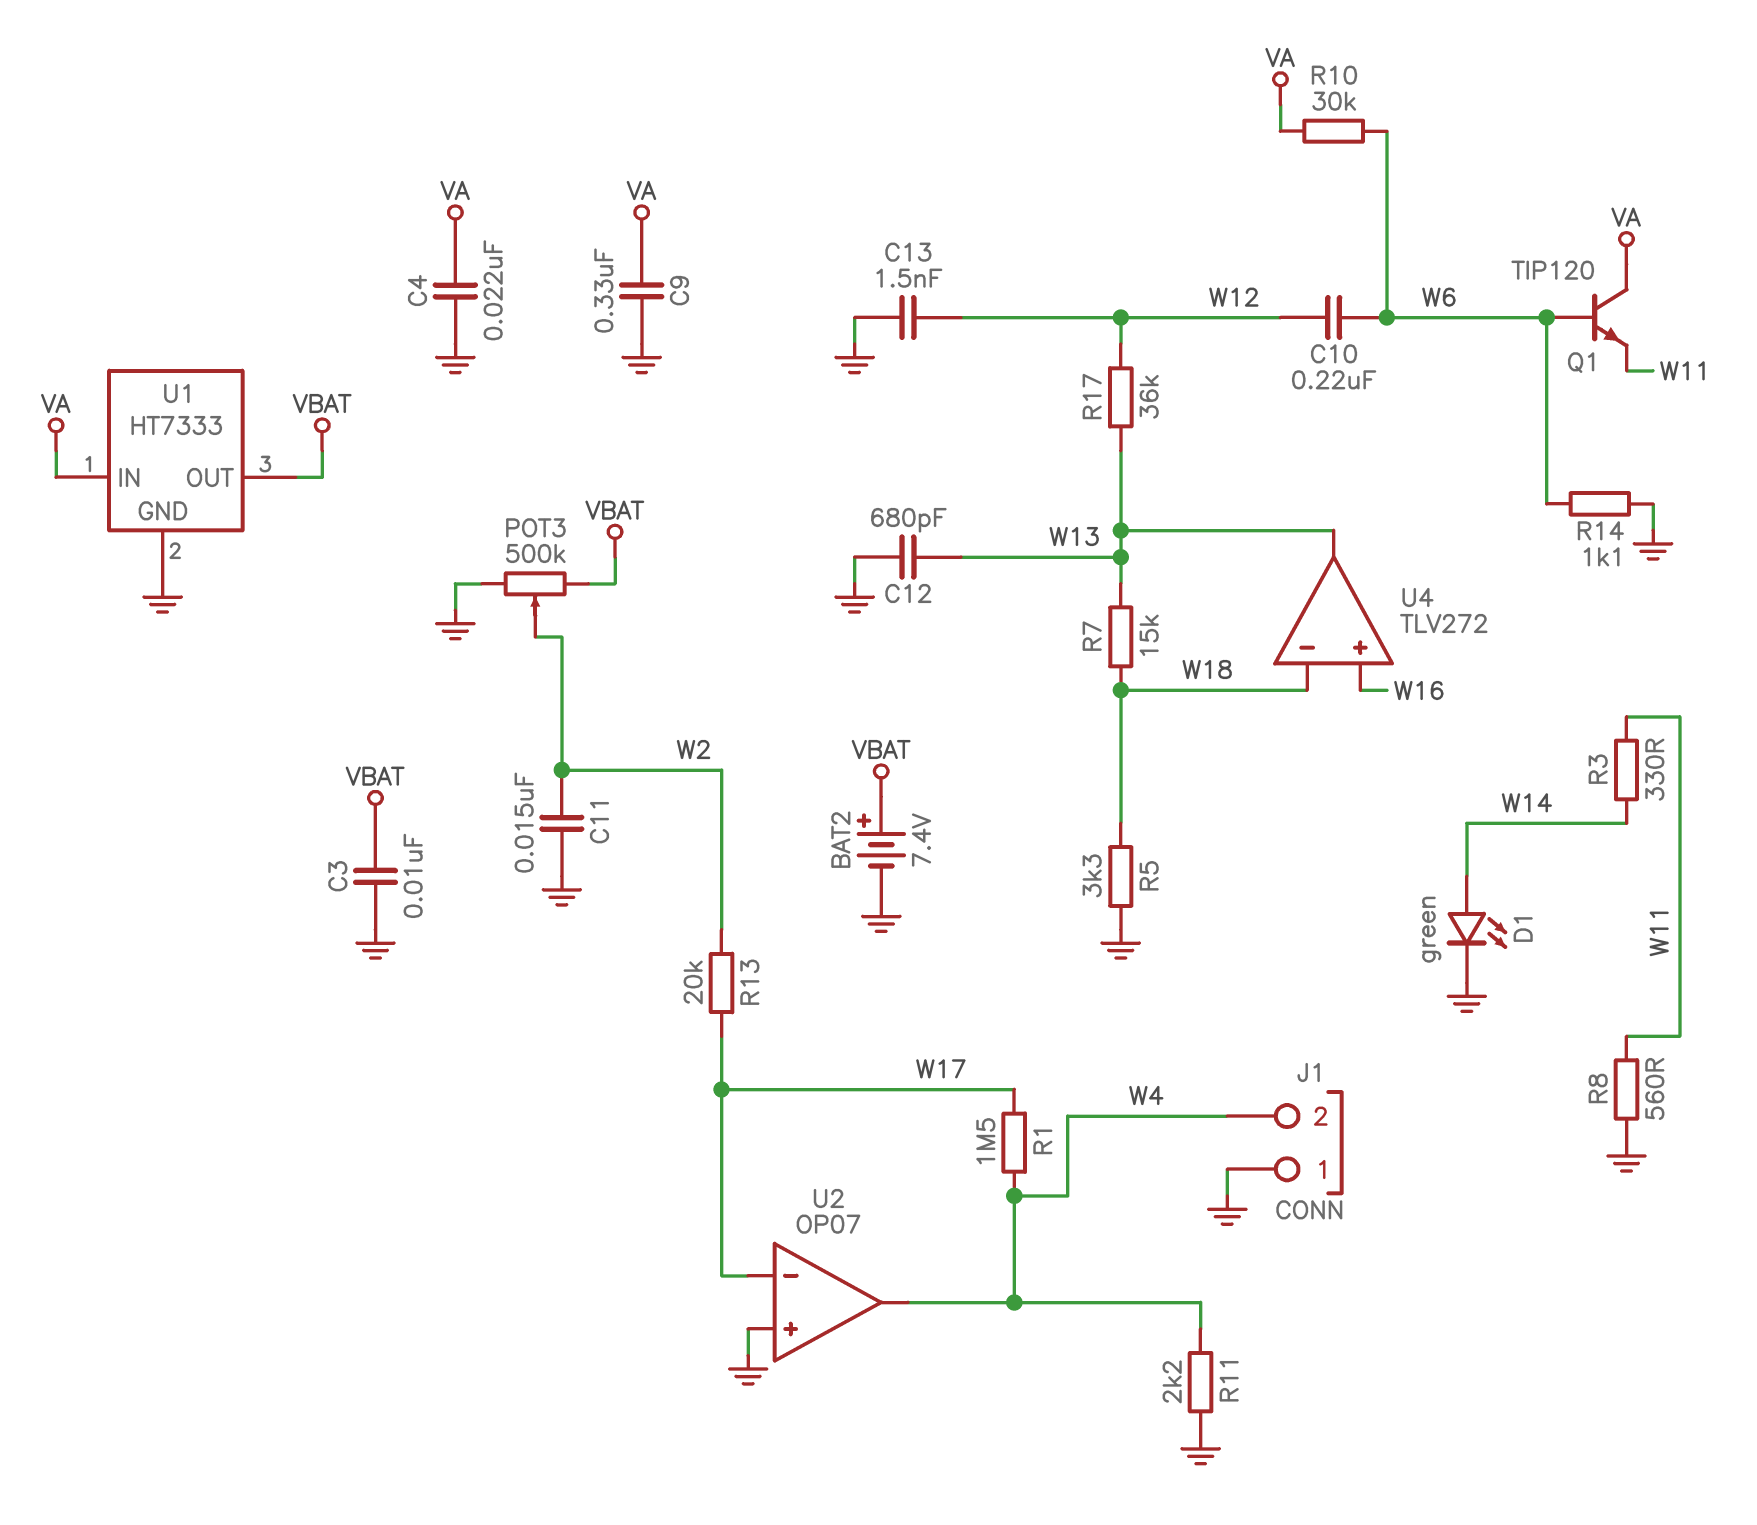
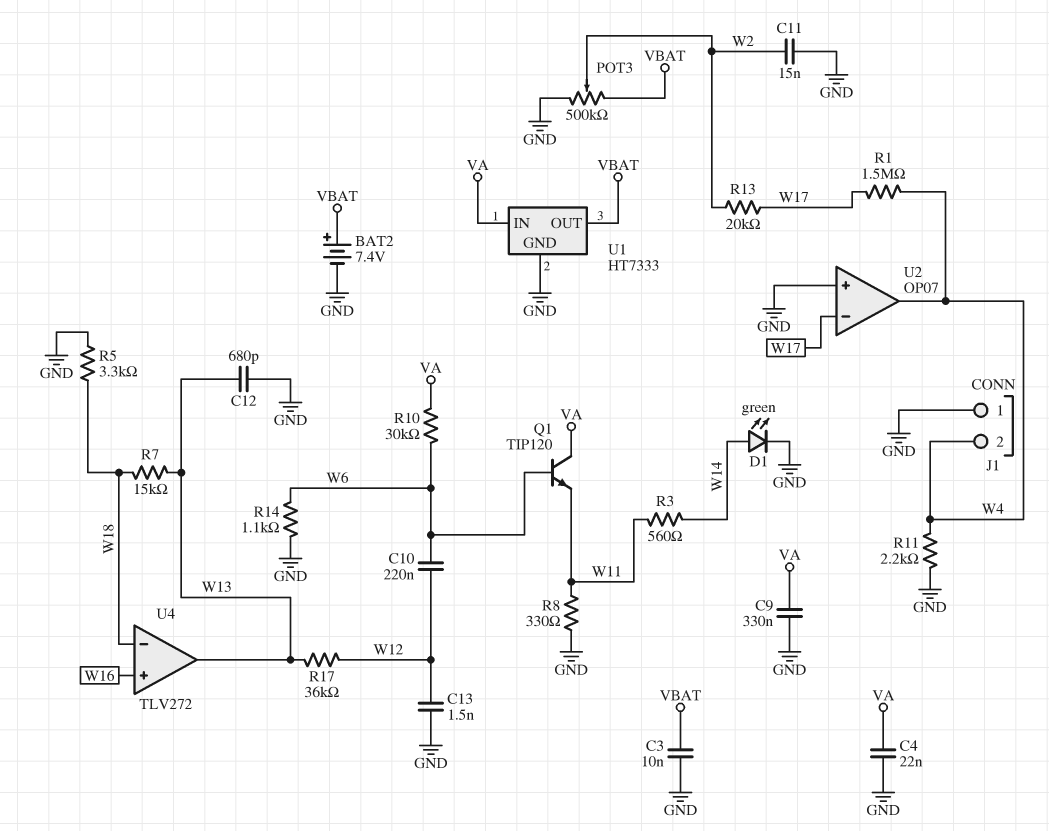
R3: 330 (W11, W14) -> 560 (W11, W14)
R8: 560 (GND, W11) -> 330 (GND, W11)

